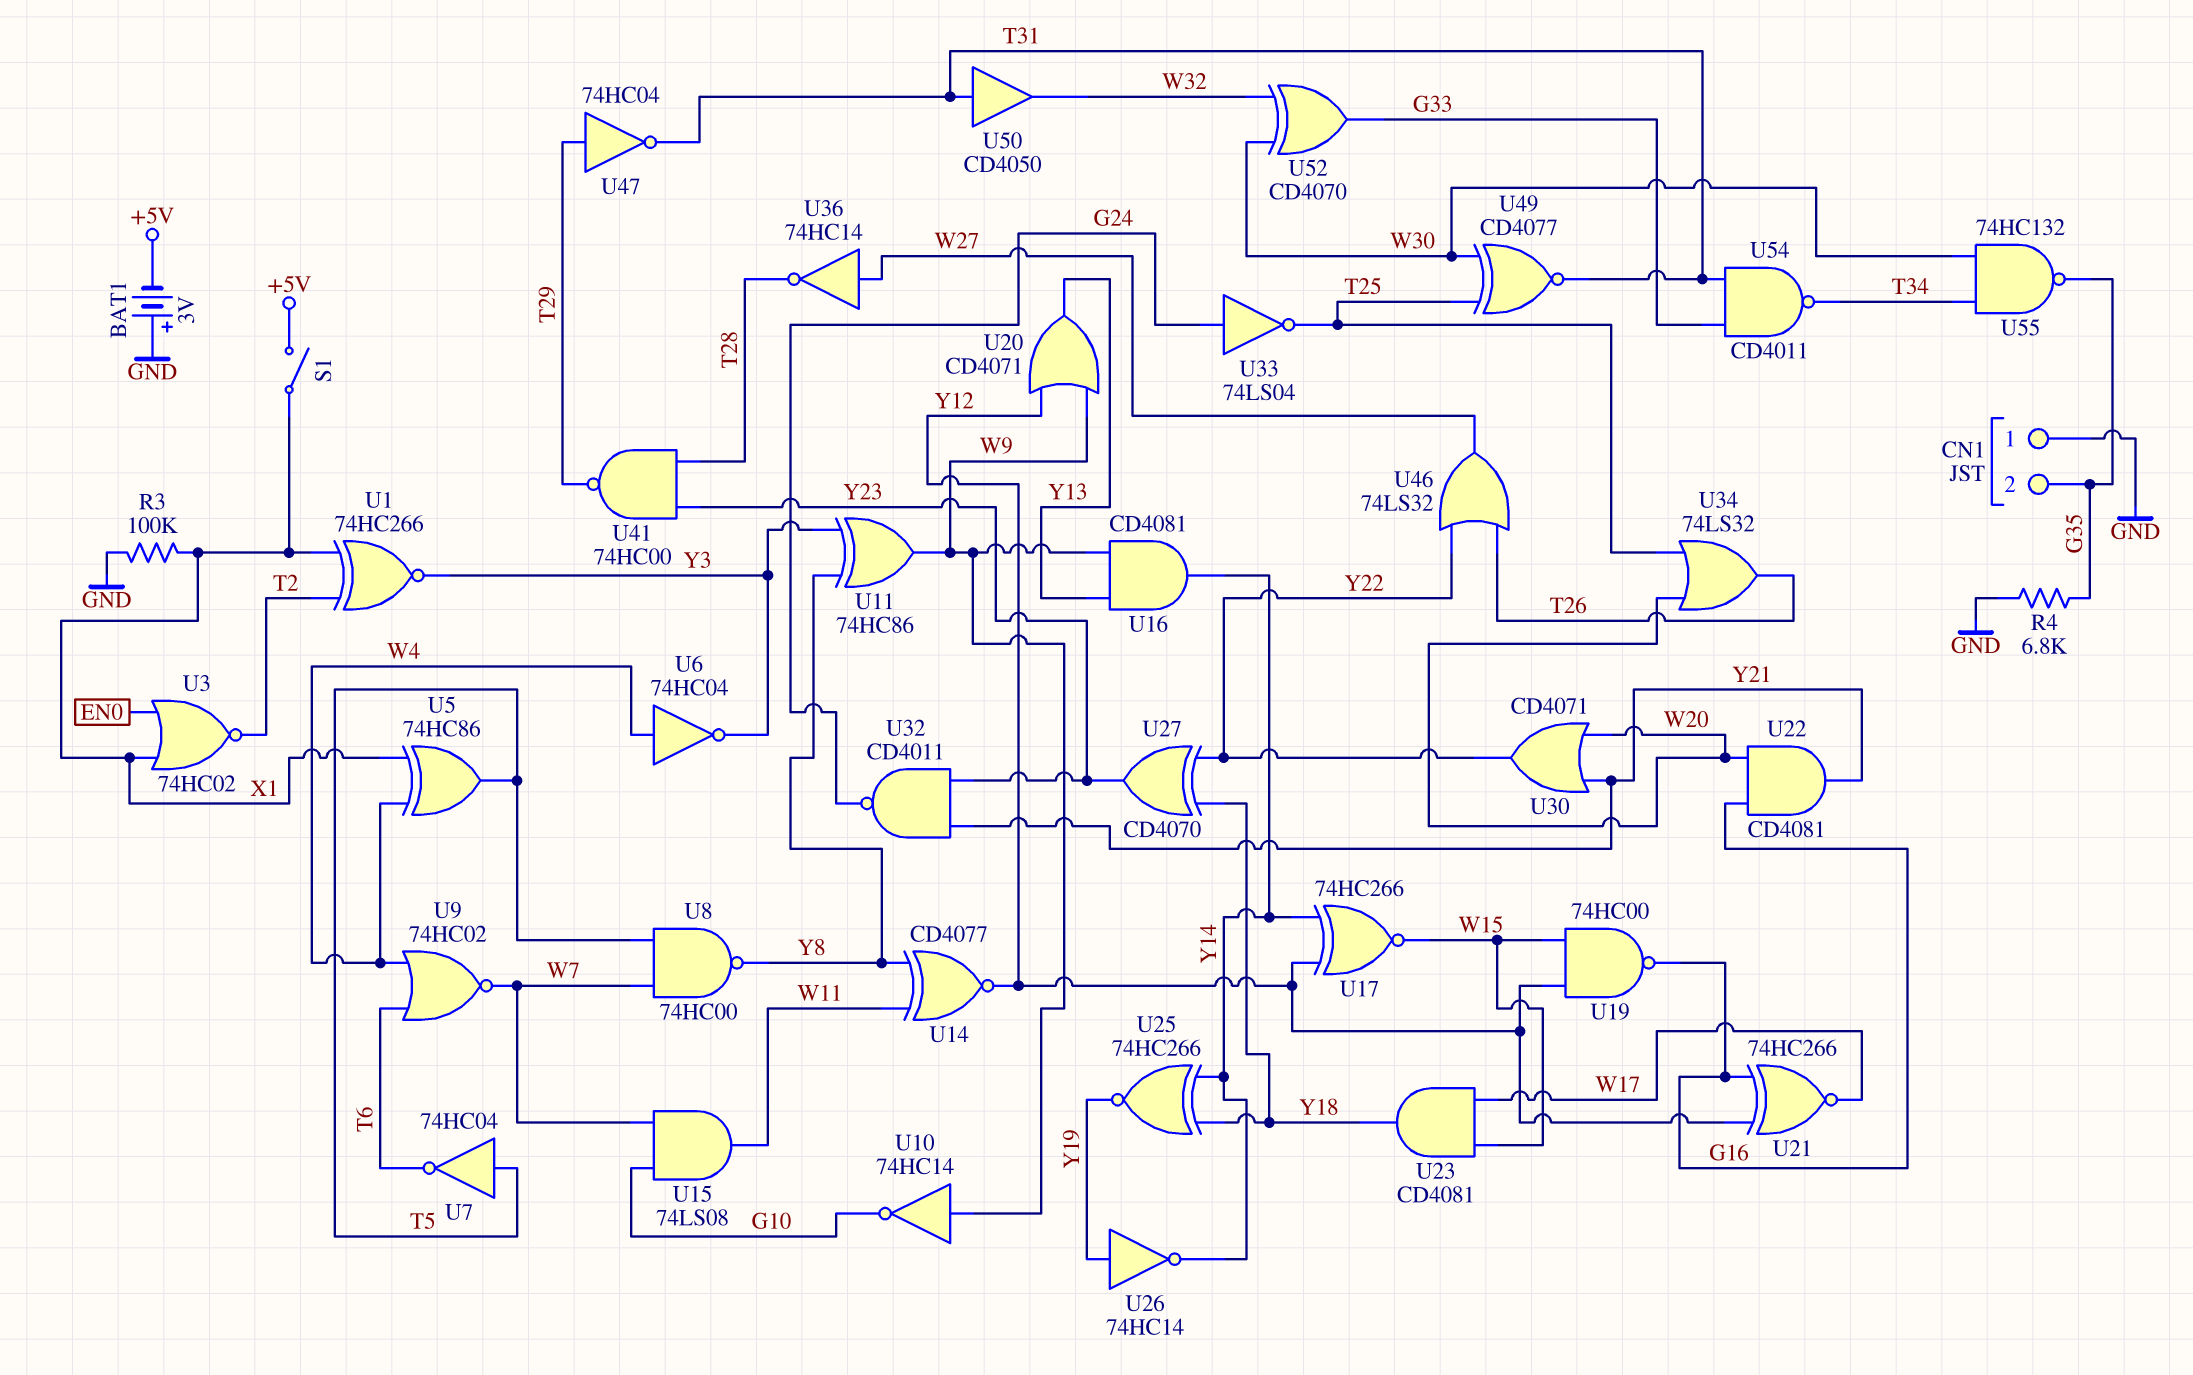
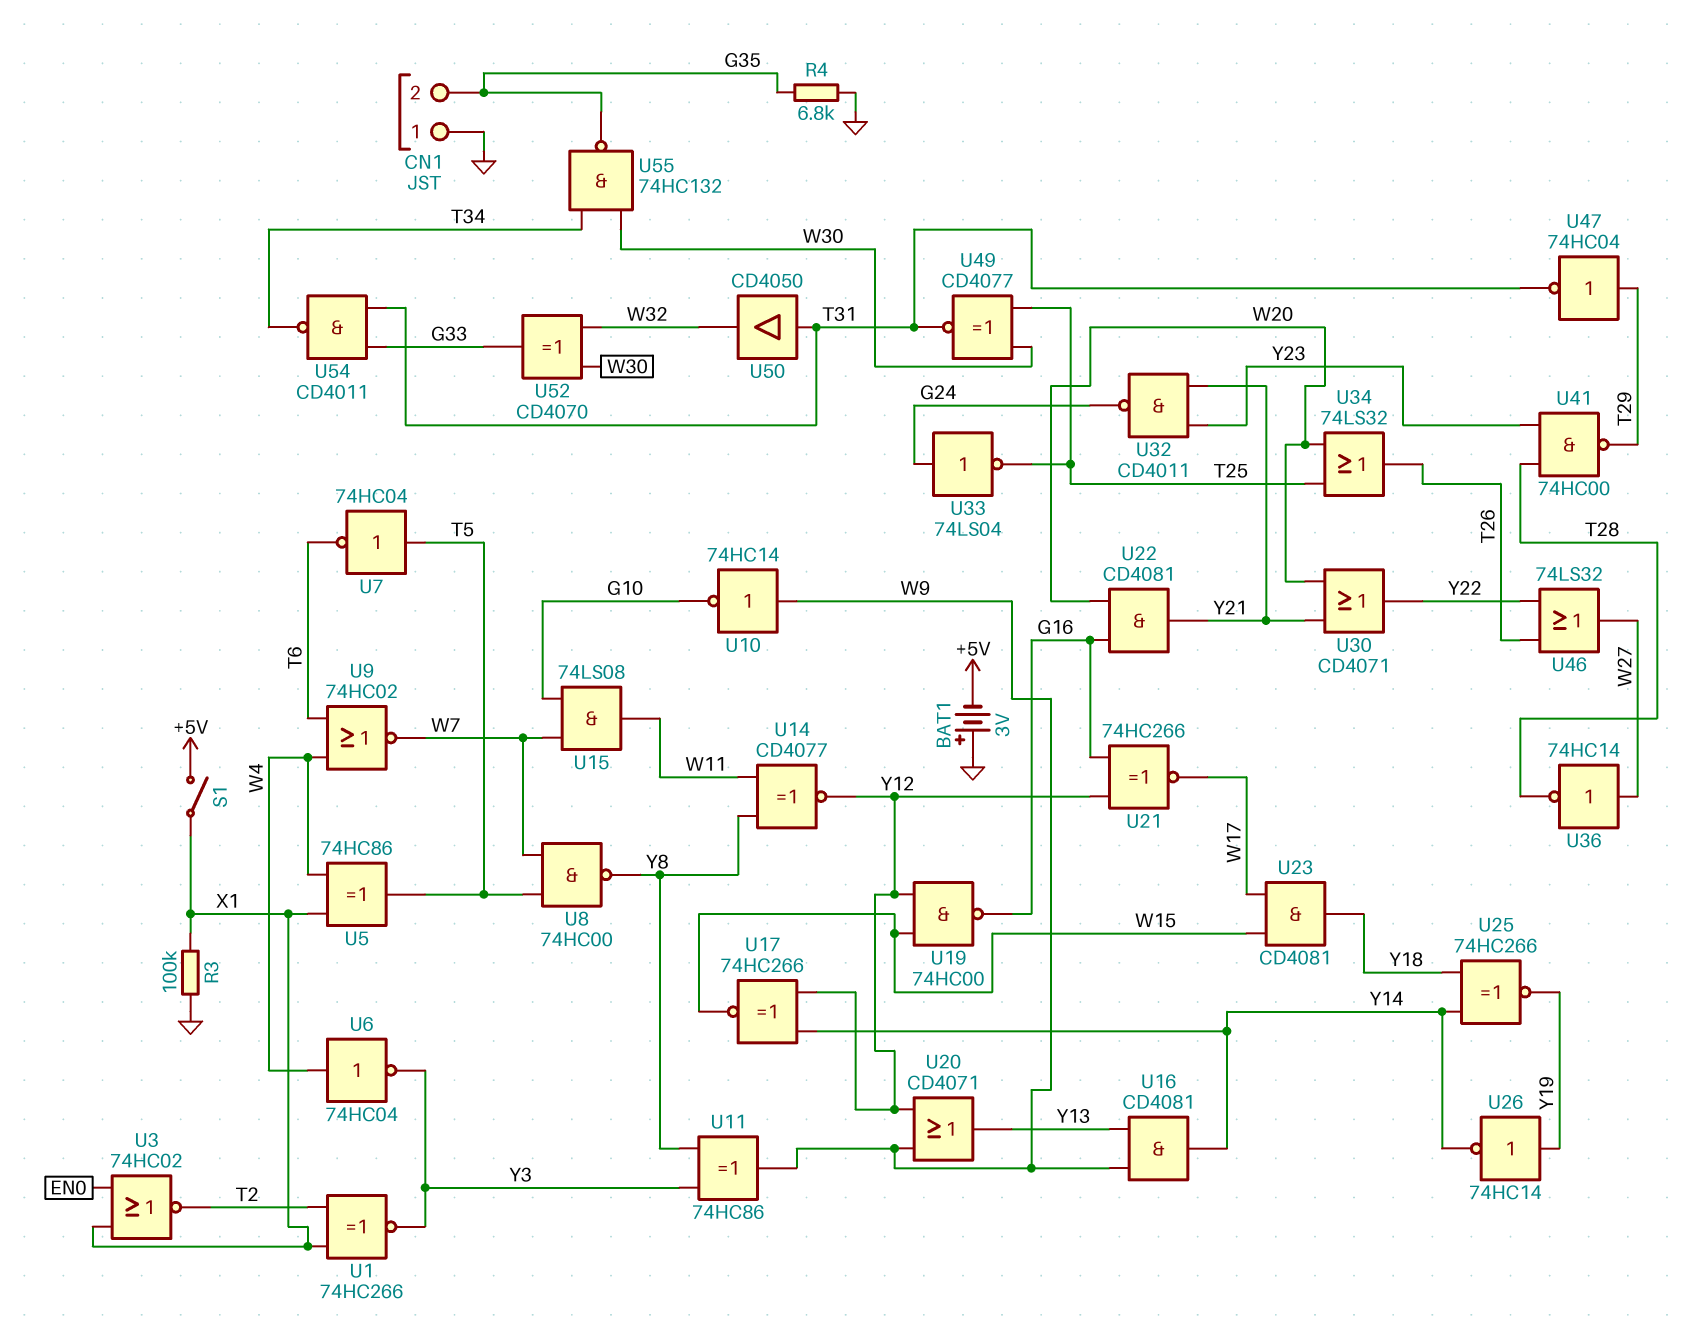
U27: XOR CD4070 (in Y18, in Y22, out Y23) -> none

